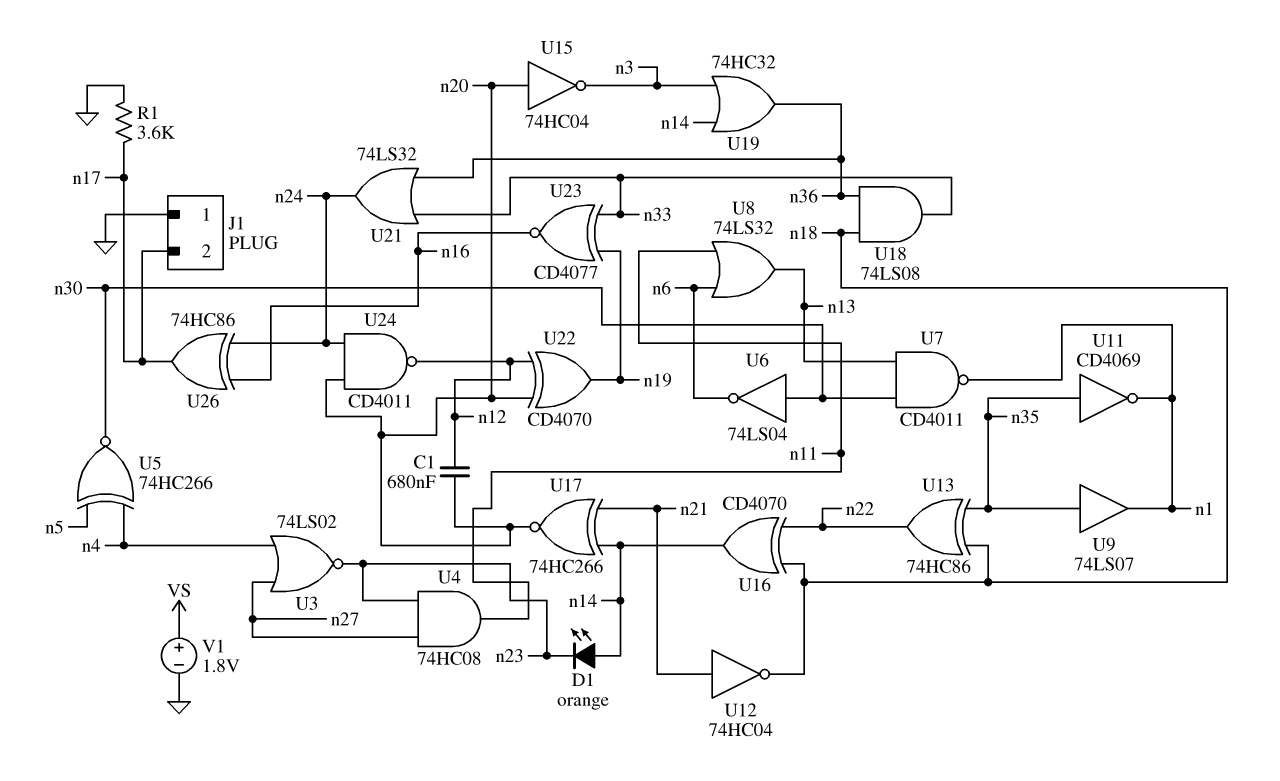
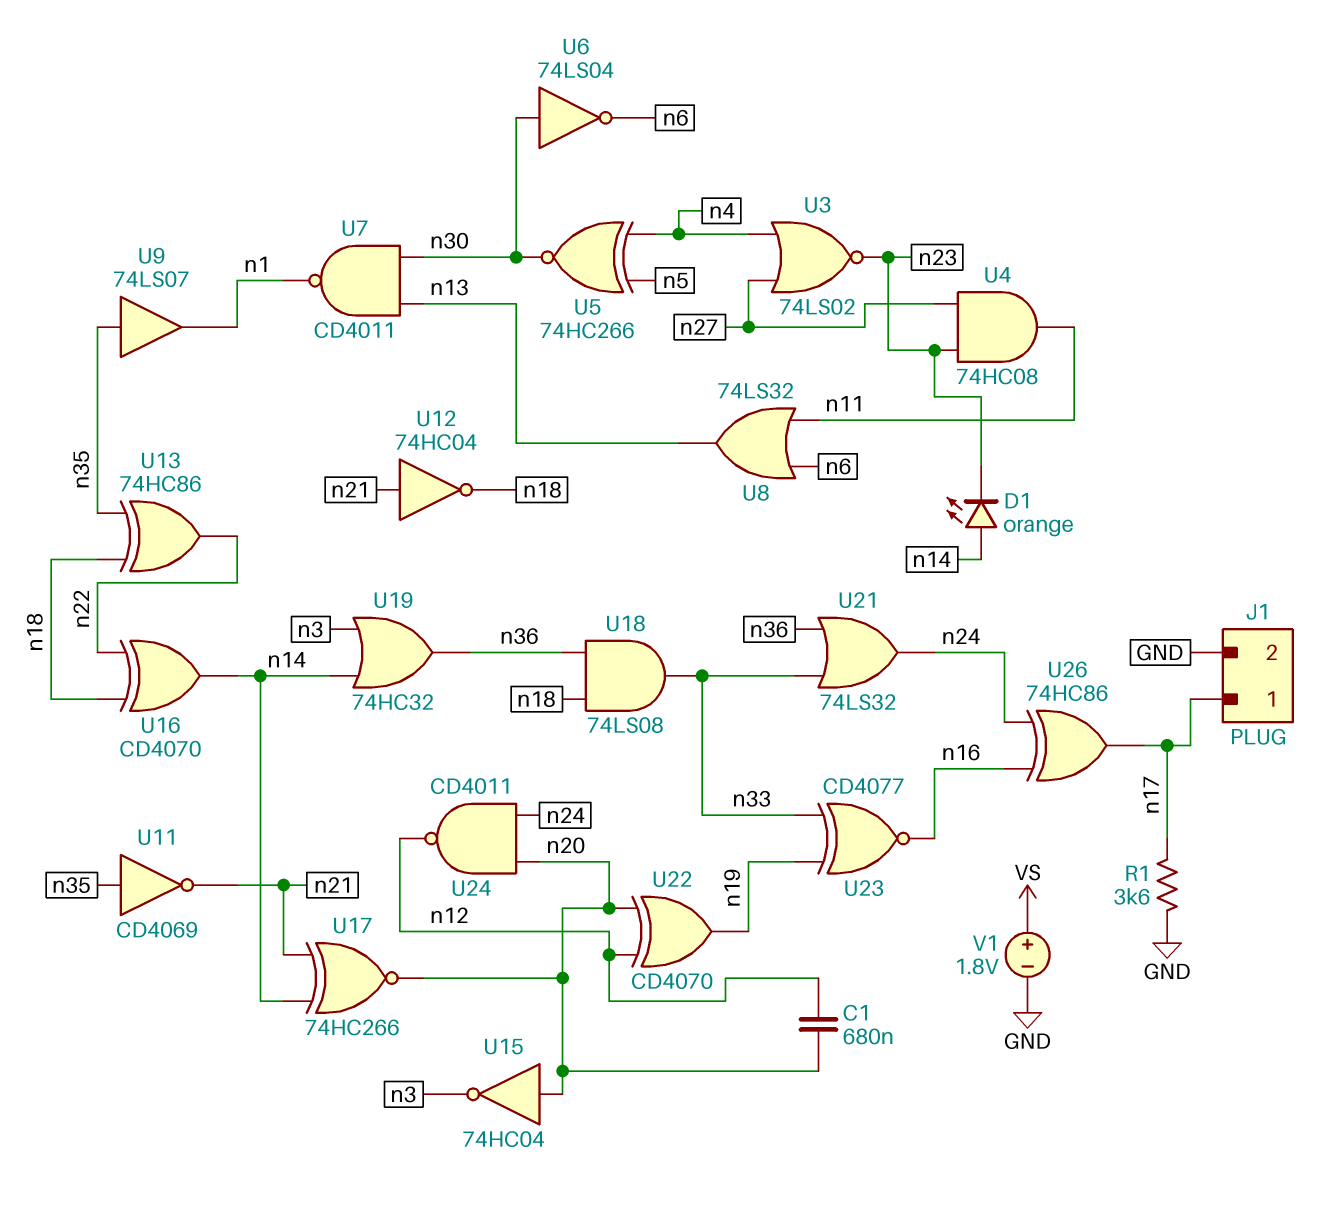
J1 pin 1: GND -> n17
J1 pin 2: n17 -> GND
U11: NOT CD4069 (in n35, out n1) -> NOT CD4069 (in n35, out n21)

